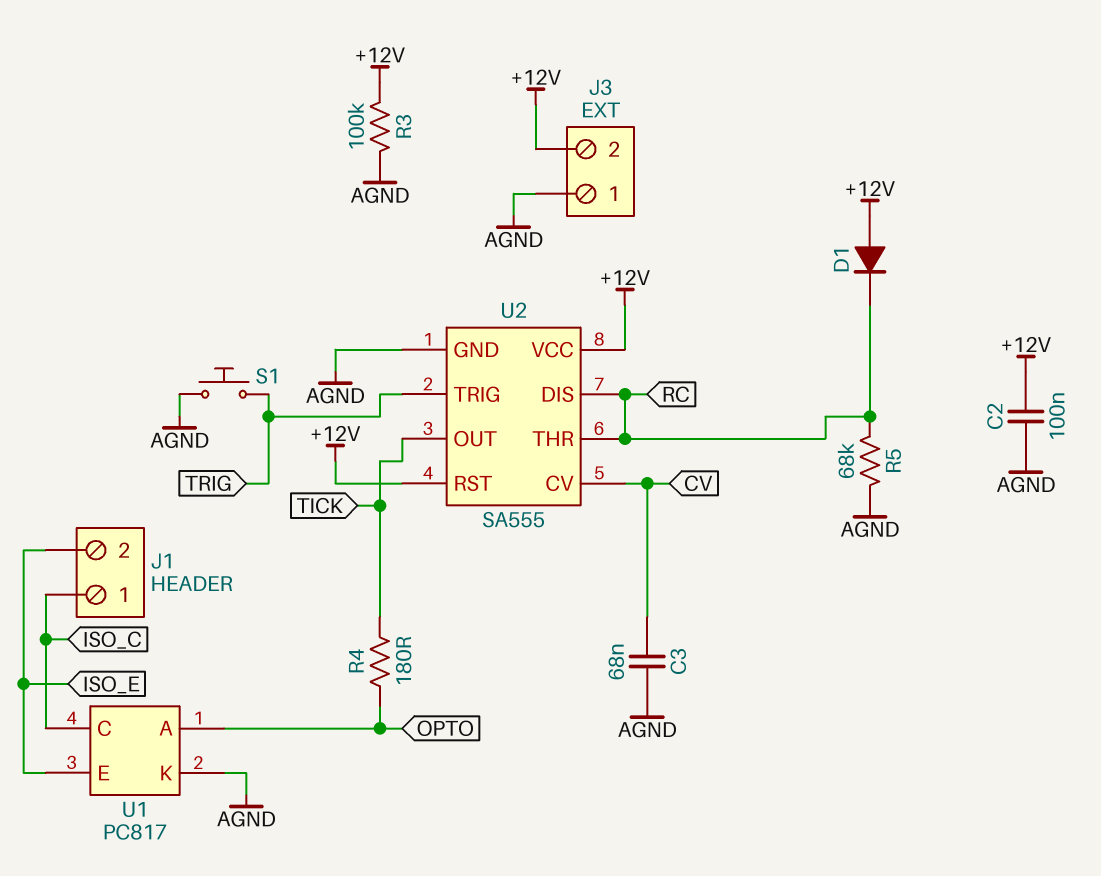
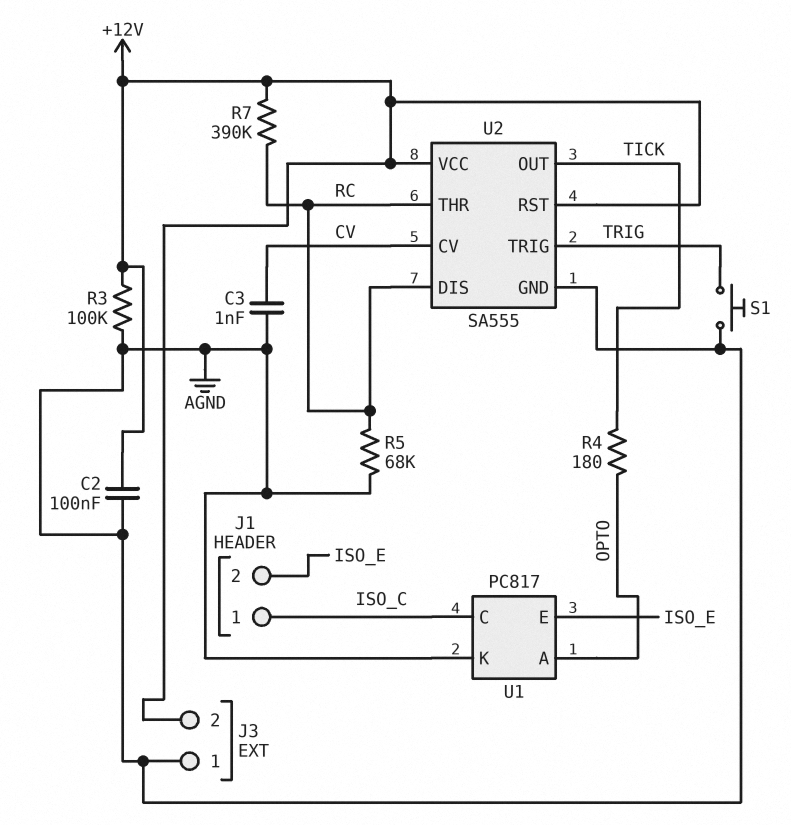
C3: 68nF (AGND, CV) -> 1nF (AGND, CV)
D1: diode (A +12V, K RC) -> none
R7: none -> 390k (+12V, RC)

